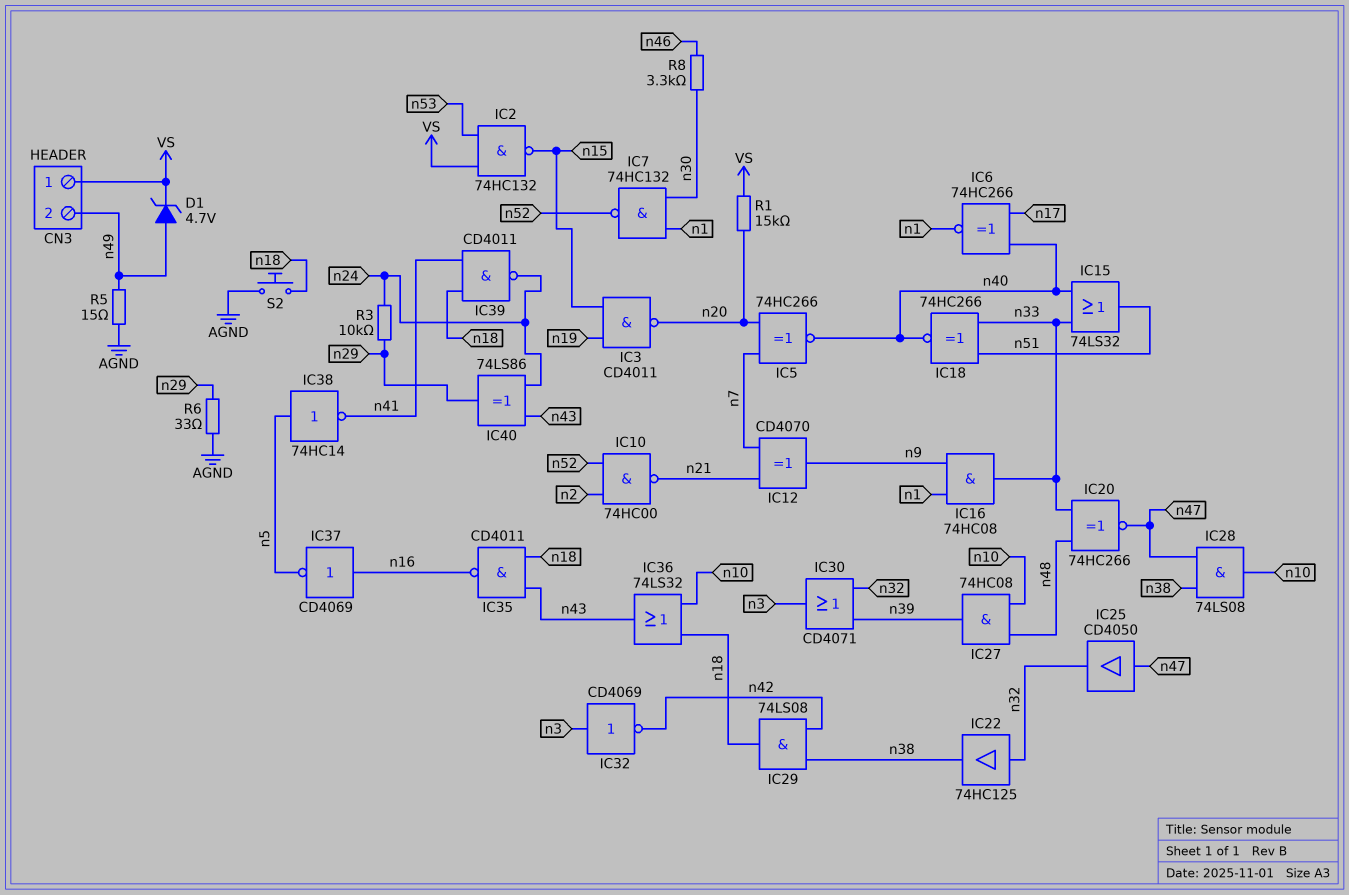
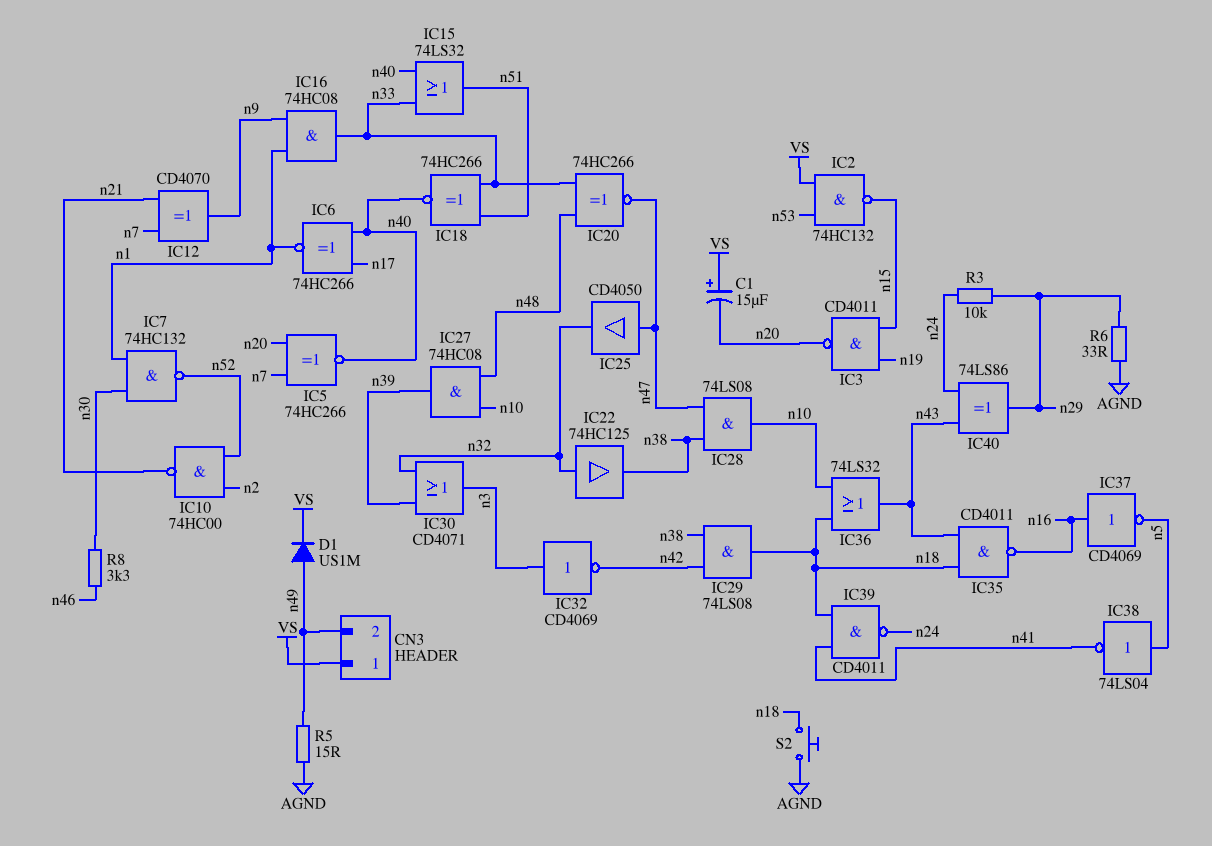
C1: none -> 15uF (plus VS, minus n20)
D1: zener 4.7V (A n49, K VS) -> diode US1M (A n49, K VS)
IC38: NOT 74HC14 (in n5, out n41) -> NOT 74LS04 (in n5, out n41)
R1: 15k (VS, n20) -> none

